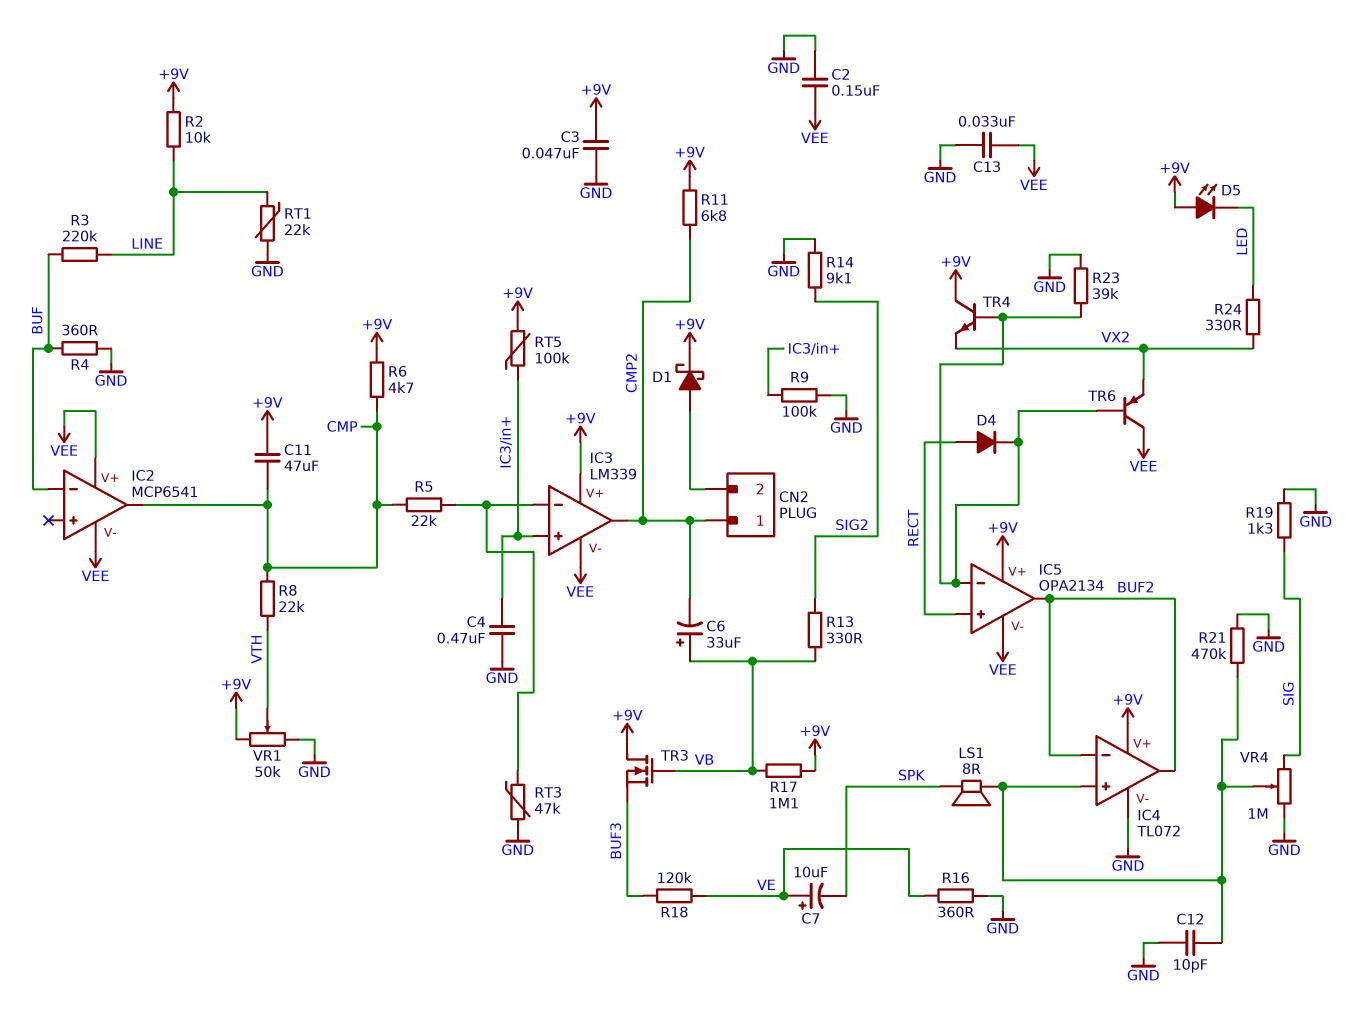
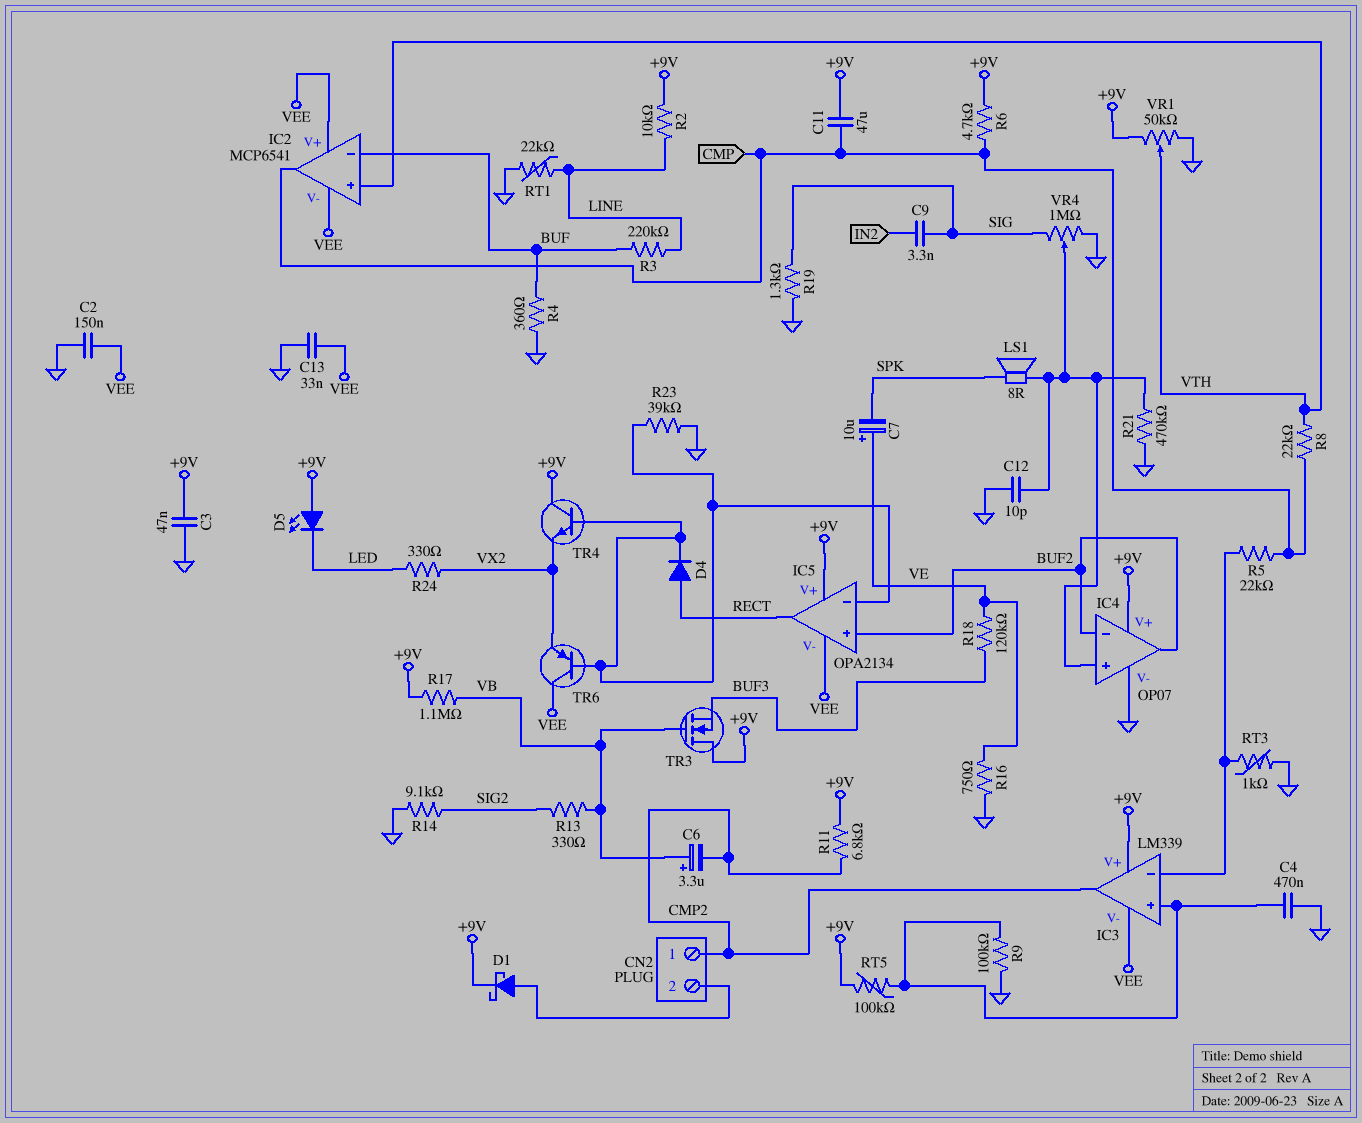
C6: 33uF (plus VB, minus CMP2) -> 3.3uF (plus VB, minus CMP2)
C9: none -> 3.3nF (IN2, SIG)
IC2 pin in+: none -> VTH
IC4: TL072 -> OP07
IC5 pin in+: RECT -> BUF2
IC5 pin out: BUF2 -> RECT
R16: 360 (GND, VE) -> 750 (GND, VE)
RT3: 47k (GND, IC3/in-) -> 1k (GND, IC3/in-)

